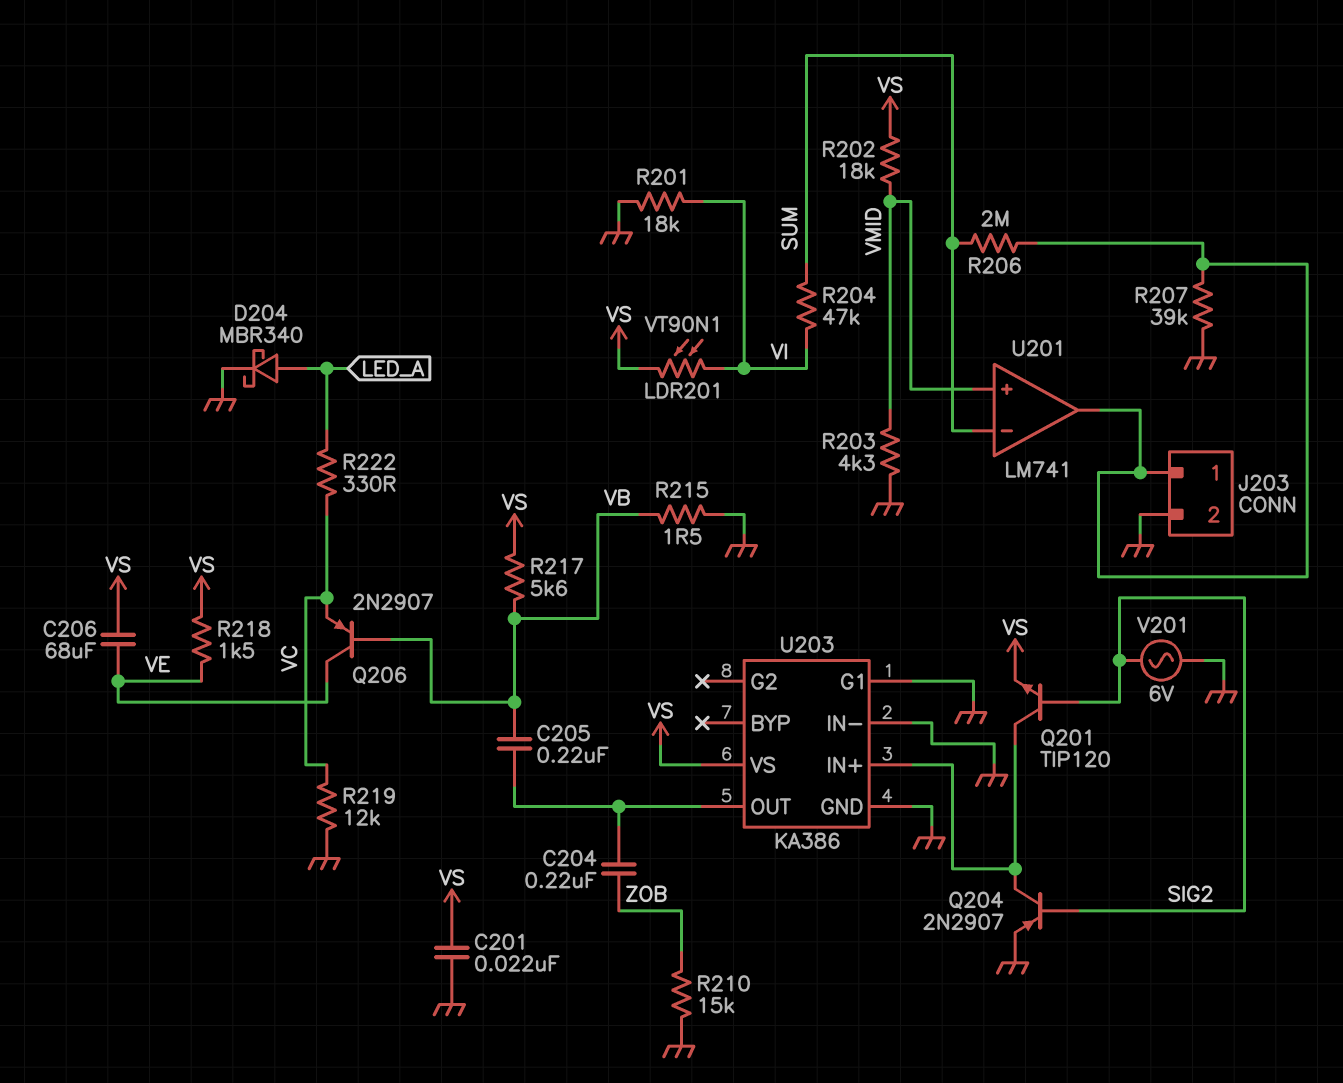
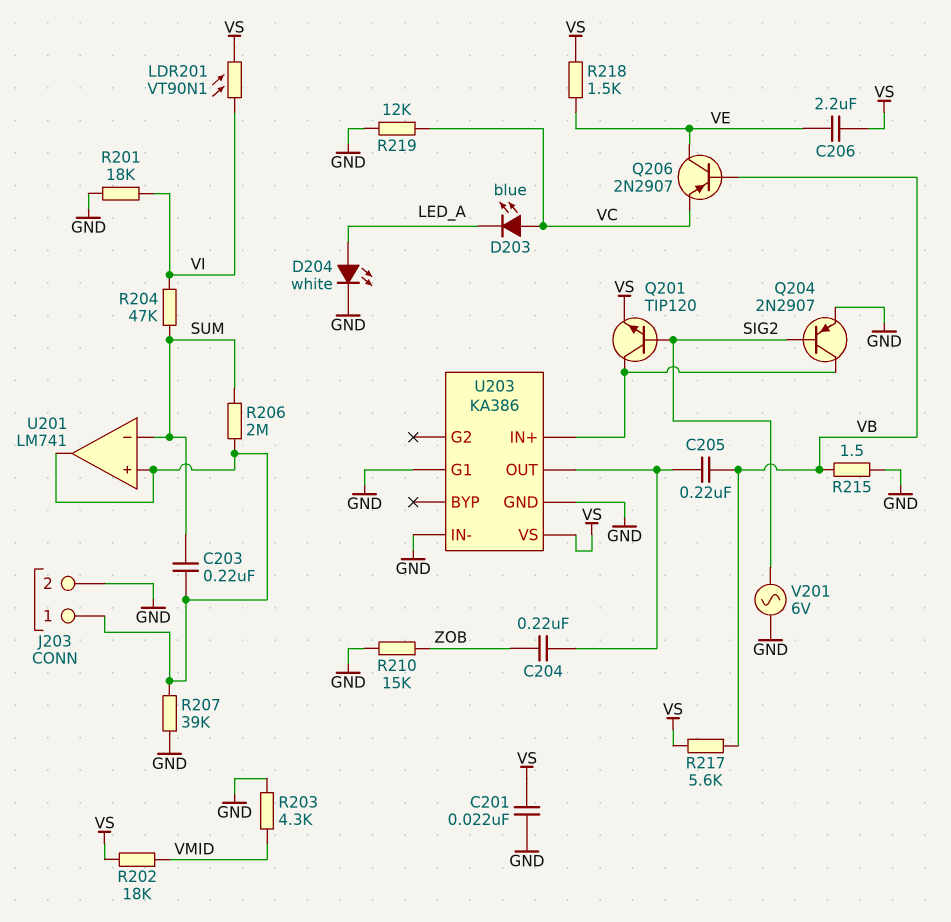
C203: none -> 220nF (J203/1, SUM)
C206: 68uF (VE, VS) -> 2.2uF (VE, VS)
D203: none -> LED blue (A VC, K LED_A)
D204: schottky MBR340 (A LED_A, K GND) -> LED white (A LED_A, K GND)
R222: 330 (LED_A, VC) -> none
U201 pin in+: VMID -> J203/1

